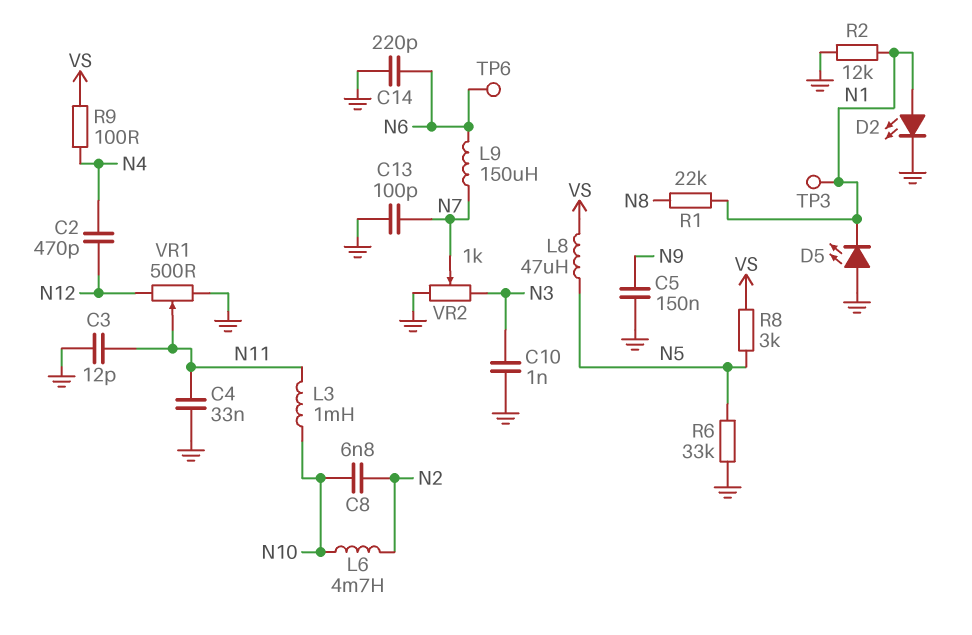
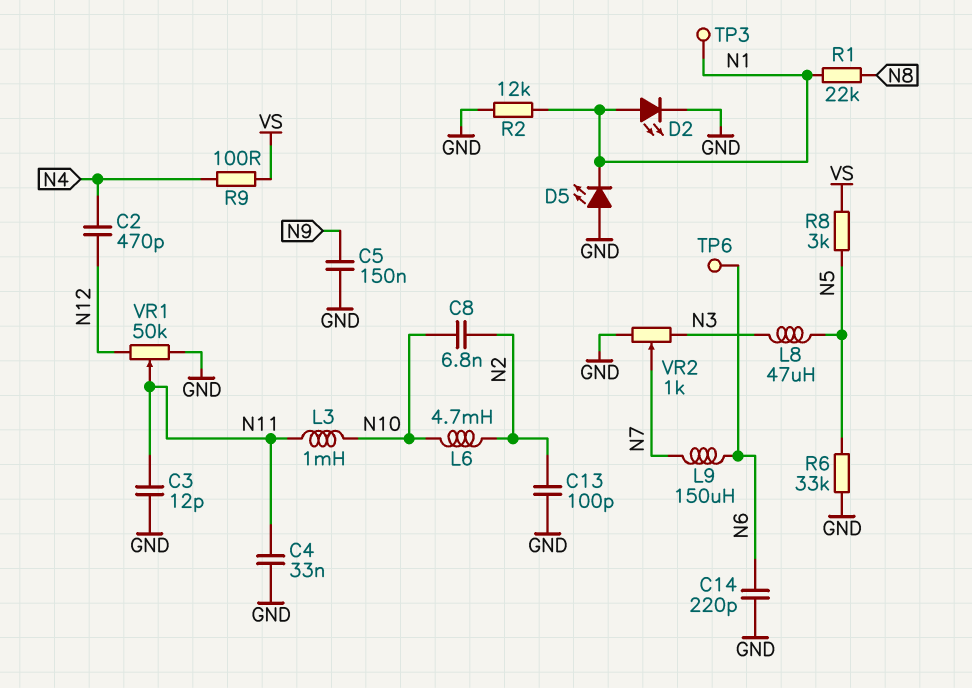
C10: 1nF (GND, N3) -> none
C13: 100pF (GND, N7) -> 100pF (GND, N2)
L8: 47uH (N5, VS) -> 47uH (N3, N5)
VR1: 500 (GND, N12, wiper N11) -> 50k (GND, N12, wiper N11)

